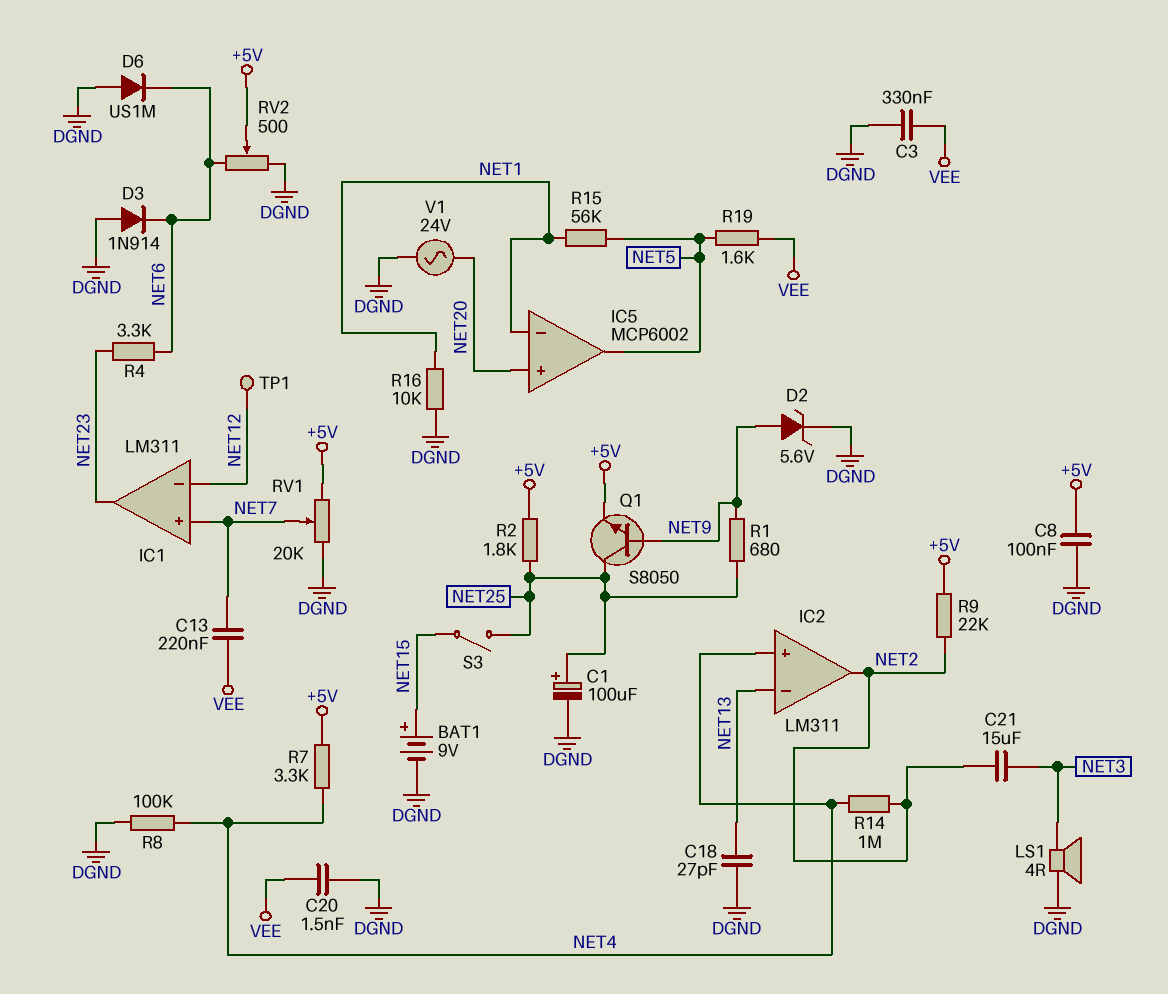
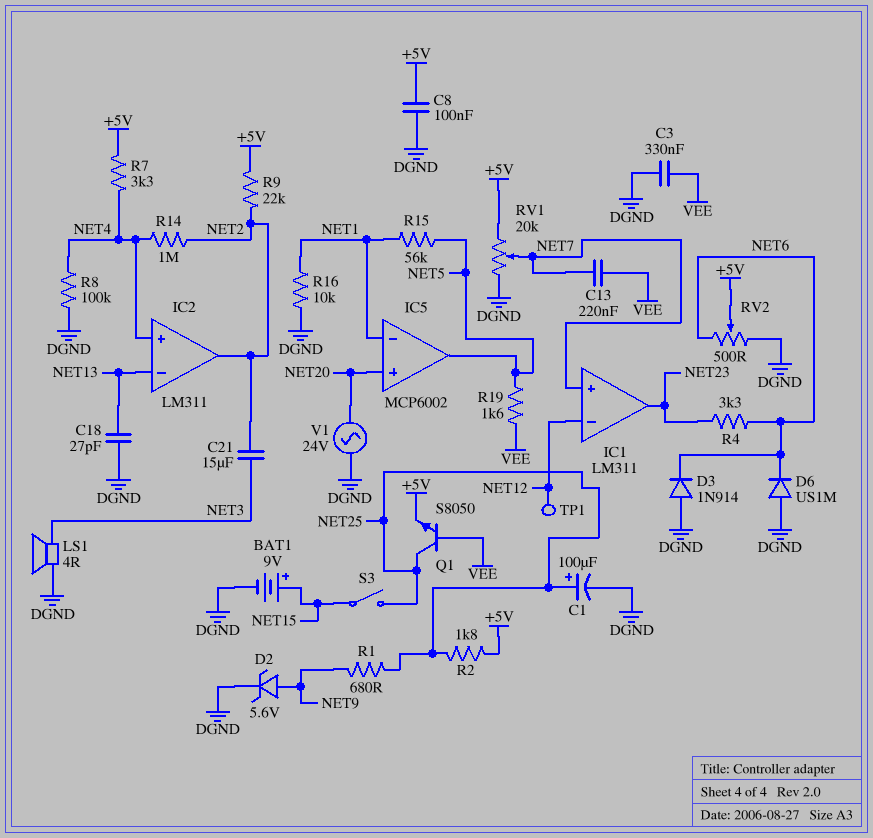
C20: 1.5nF (DGND, VEE) -> none
Q1: NPN S8050 (B NET9, C NET25, E +5V) -> NPN S8050 (B VEE, C NET25, E +5V)

